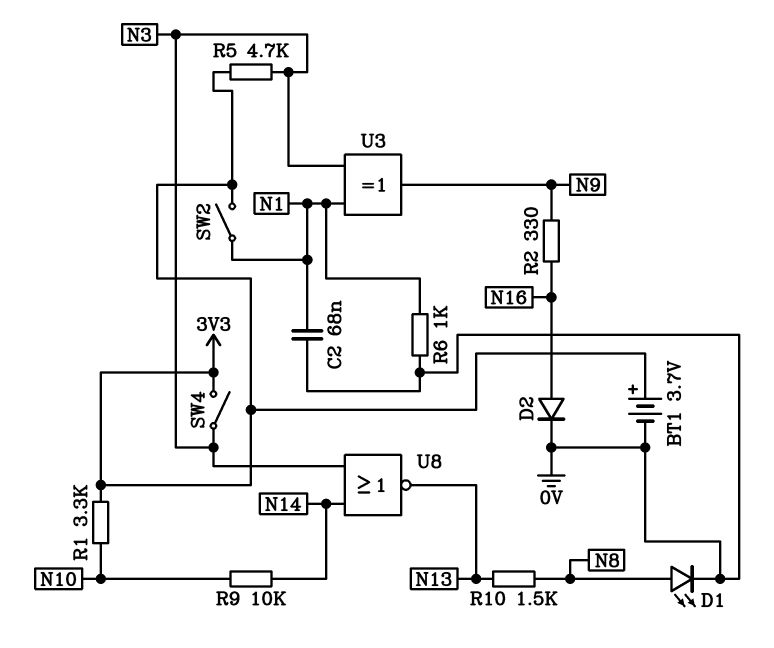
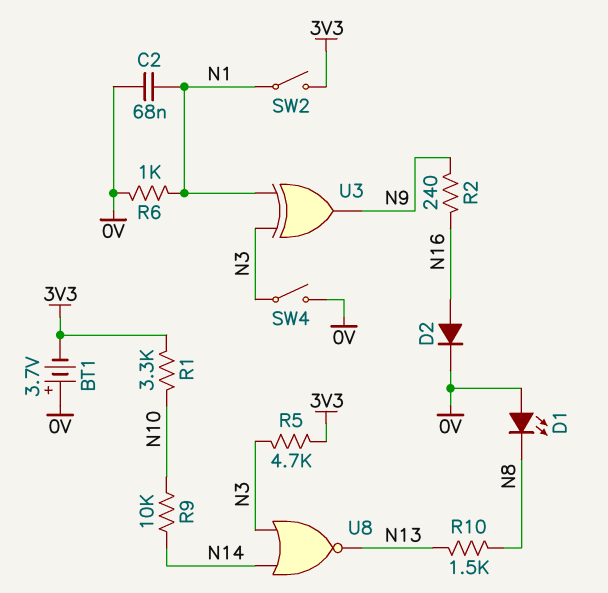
BT1: 3.7V (plus 3V3, minus 0V) -> 3.7V (plus 0V, minus 3V3)
D1: LED (A N8, K 0V) -> LED (A 0V, K N8)
R2: 330 (N9, N16) -> 240 (N9, N16)
SW4: switch (3V3, N3) -> switch (0V, N3)

